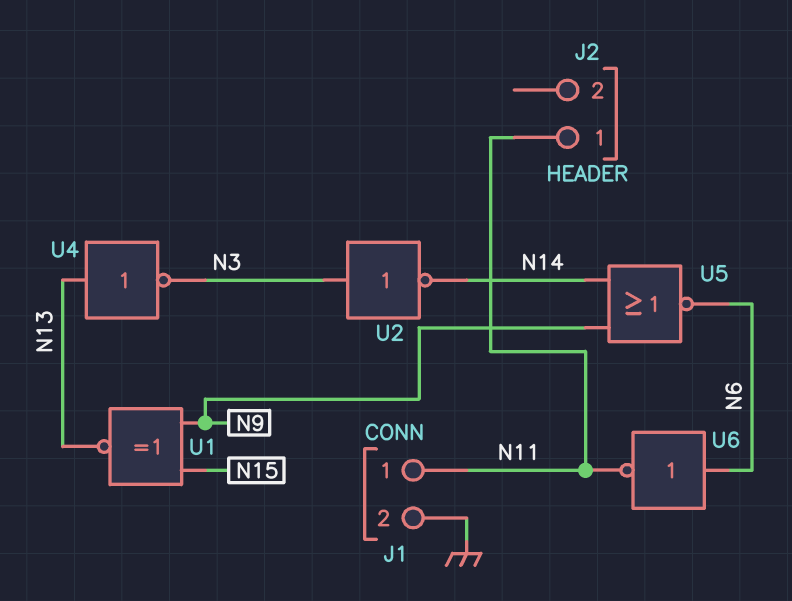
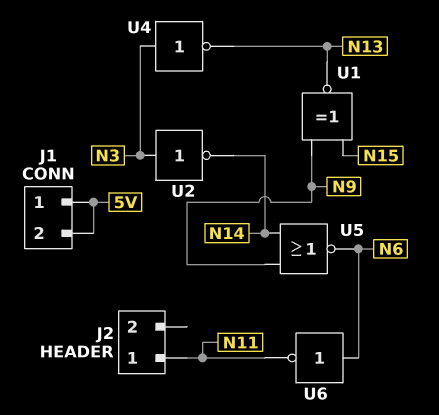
J1 pin 1: N11 -> 5V
J1 pin 2: GND -> 5V
U4: NOT (in N13, out N3) -> NOT (in N3, out N13)

